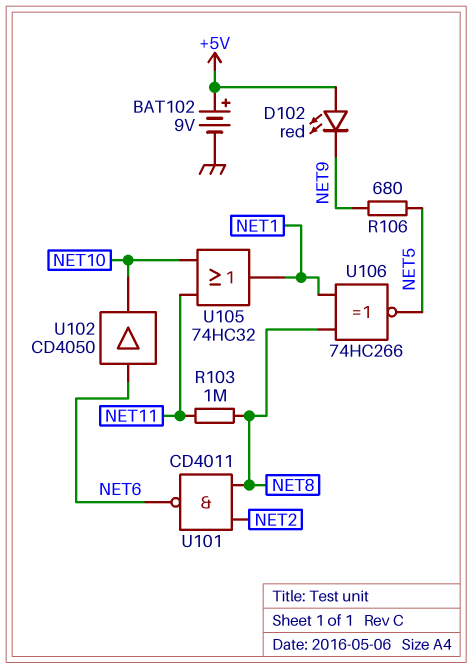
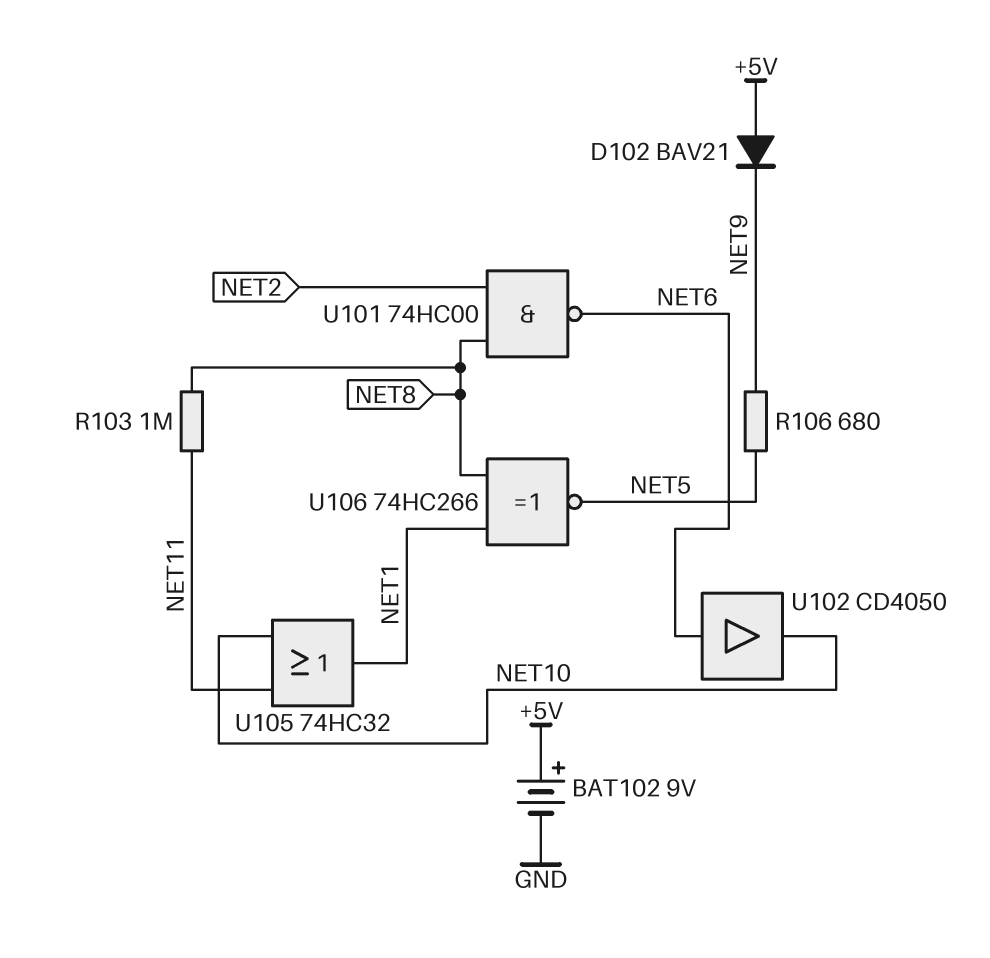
D102: LED red (A +5V, K NET9) -> diode BAV21 (A +5V, K NET9)
U101: NAND CD4011 (in NET2, in NET8, out NET6) -> NAND 74HC00 (in NET2, in NET8, out NET6)

